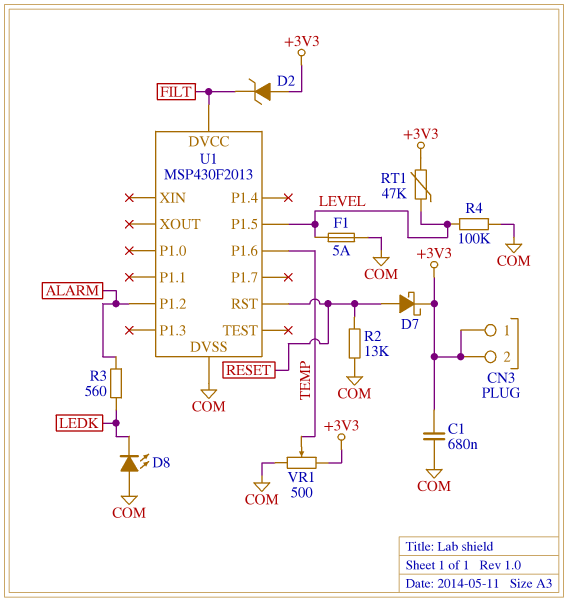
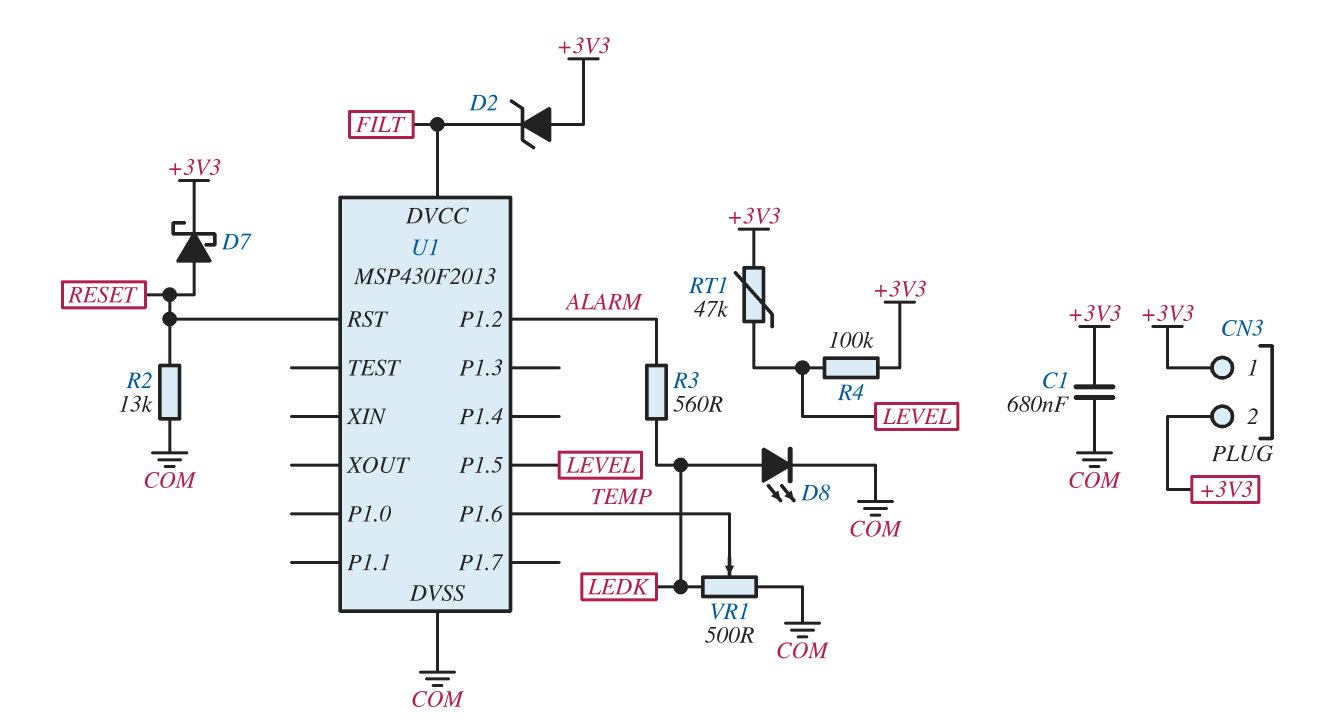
D8: LED (A COM, K LEDK) -> LED (A LEDK, K COM)
F1: 5A (COM, LEVEL) -> none
R4: 100k (COM, LEVEL) -> 100k (+3V3, LEVEL)
VR1: 500 (+3V3, COM, wiper TEMP) -> 500 (COM, LEDK, wiper TEMP)

